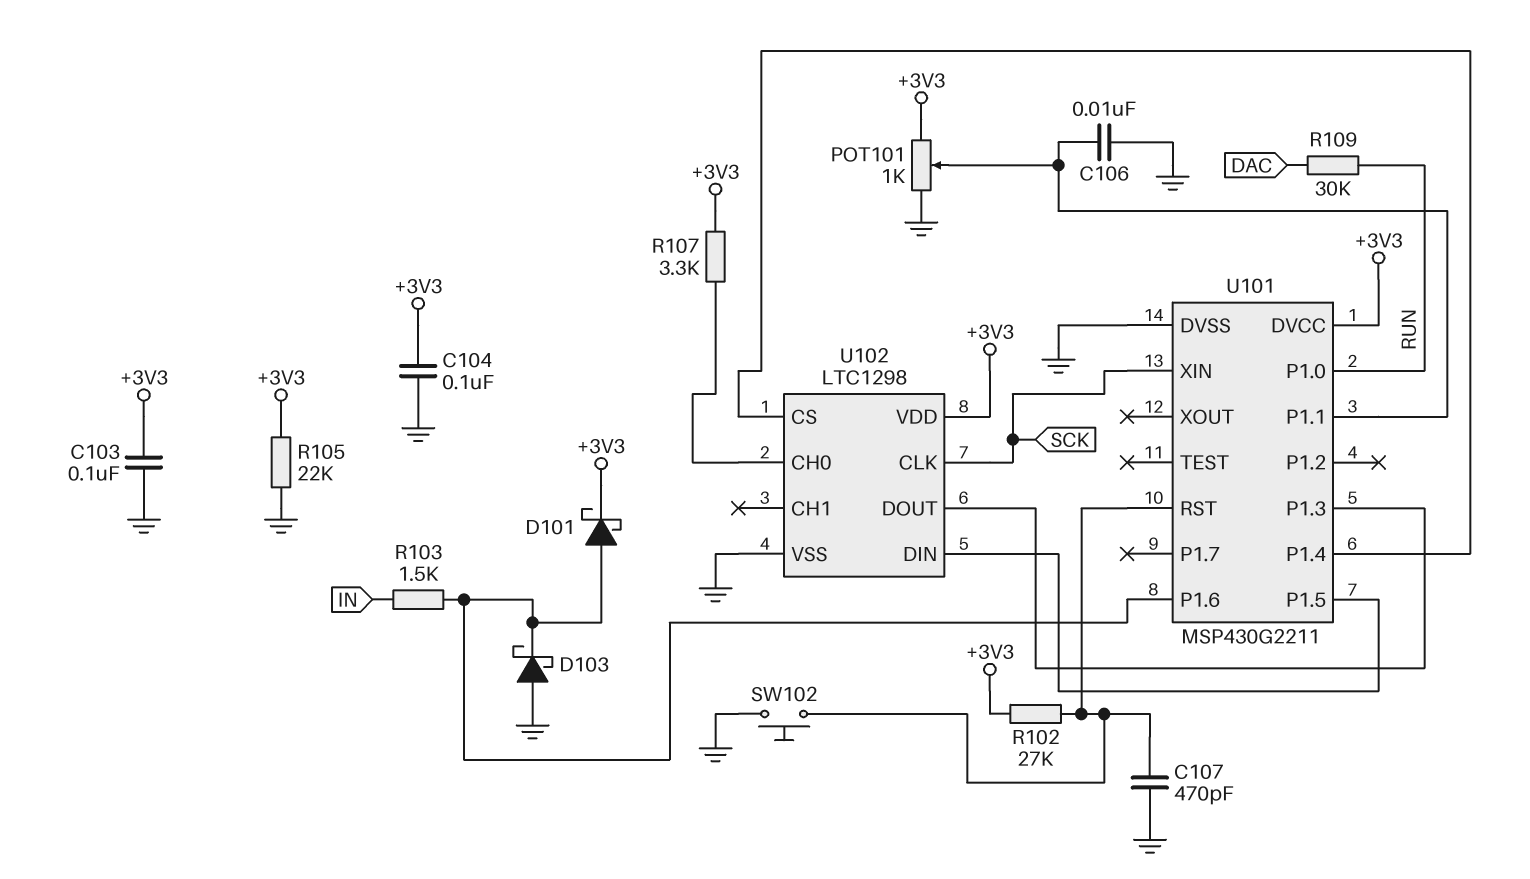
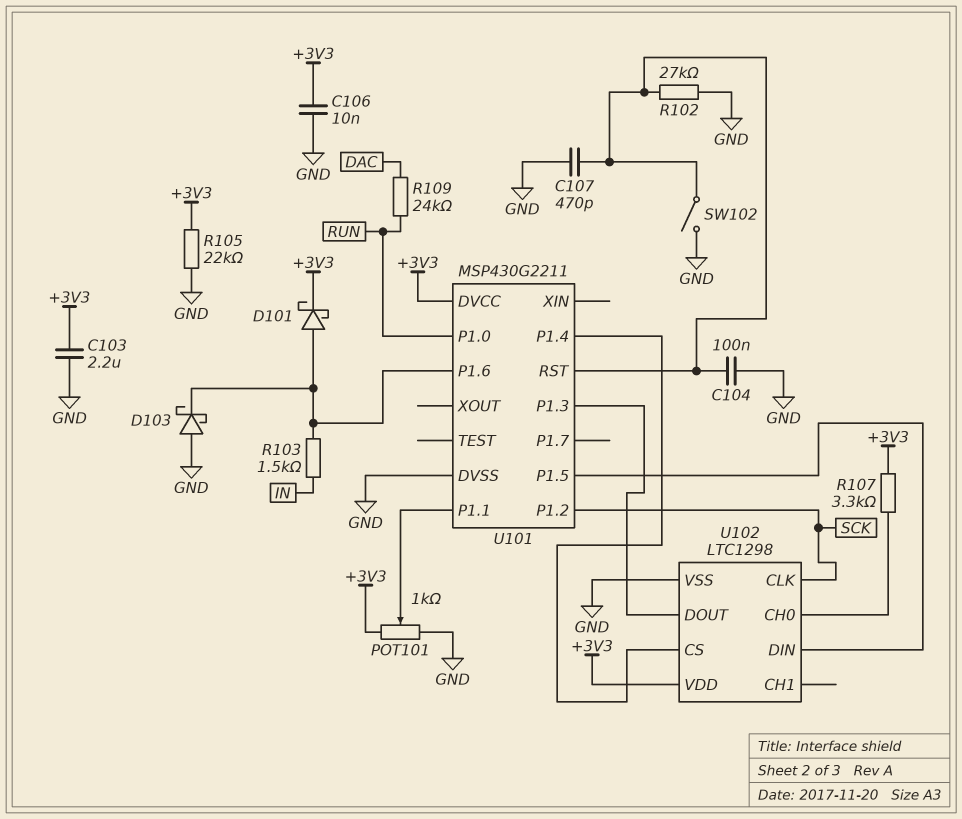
C103: 100nF (+3V3, GND) -> 2.2uF (+3V3, GND)
C104: 100nF (+3V3, GND) -> 100nF (GND, U101/RST)
C106: 10nF (GND, U101/P1.1) -> 10nF (+3V3, GND)
R102: 27k (+3V3, U101/RST) -> 27k (GND, U101/RST)
R109: 30k (DAC, RUN) -> 24k (DAC, RUN)
SW102: button (GND, U101/RST) -> switch (GND, U101/RST)
U101 pin P1.2: none -> SCK
U101 pin XIN: SCK -> none

